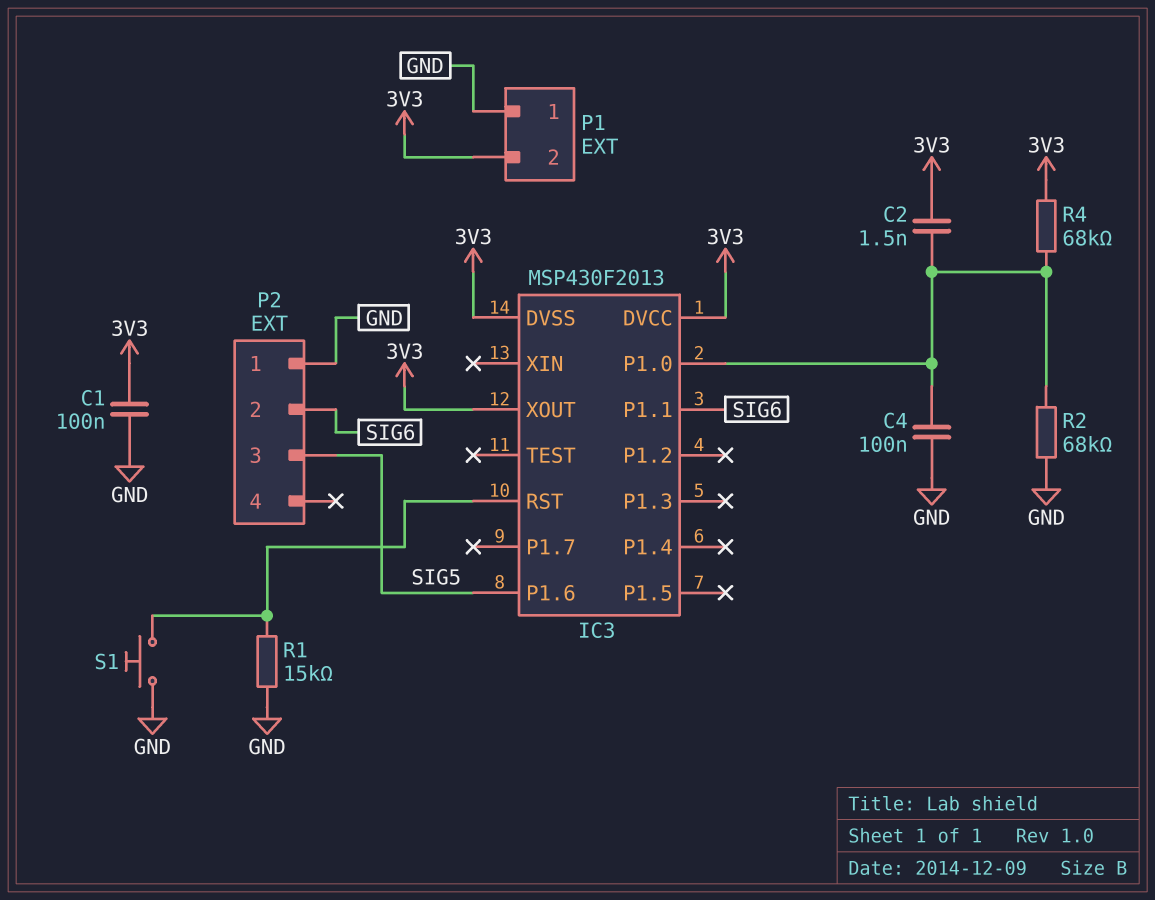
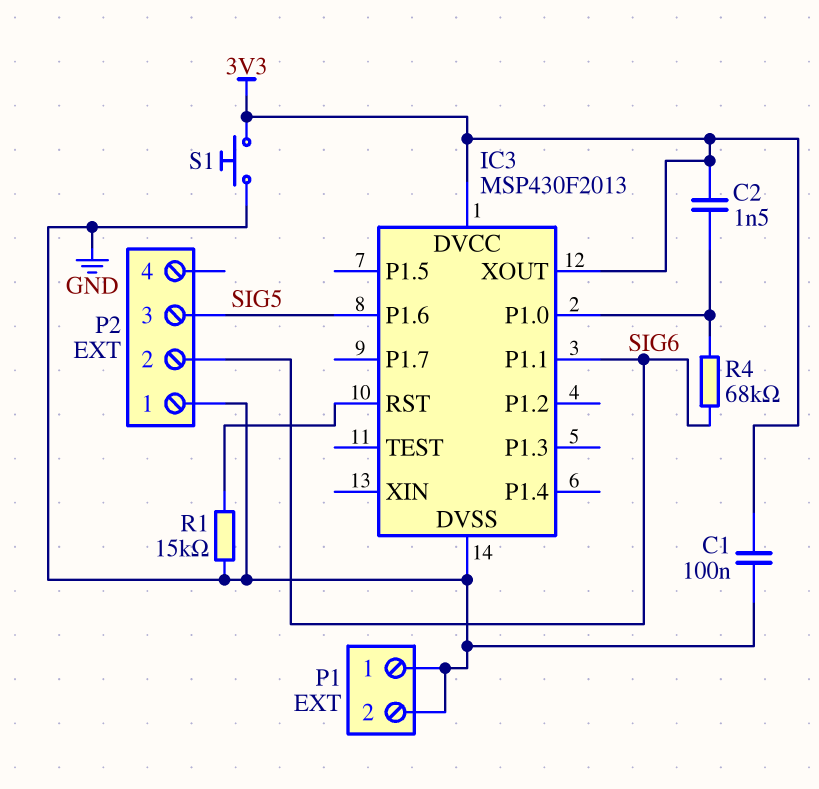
C4: 100nF (GND, IC3/P1.0) -> none
IC3 pin DVSS: 3V3 -> GND
P1 pin 2: 3V3 -> GND
R2: 68k (GND, IC3/P1.0) -> none
R4: 68k (3V3, IC3/P1.0) -> 68k (IC3/P1.0, SIG6)
S1: button (GND, IC3/RST) -> button (3V3, GND)

